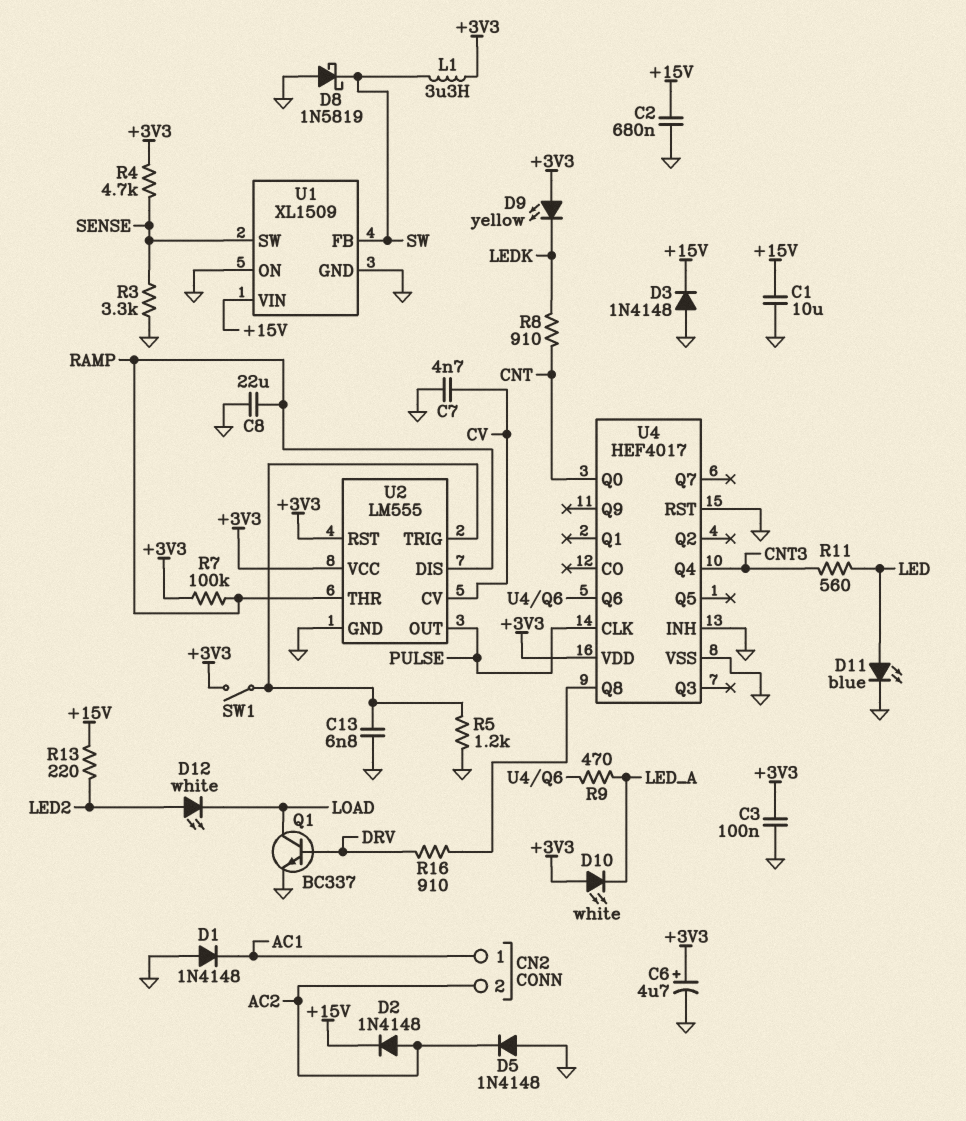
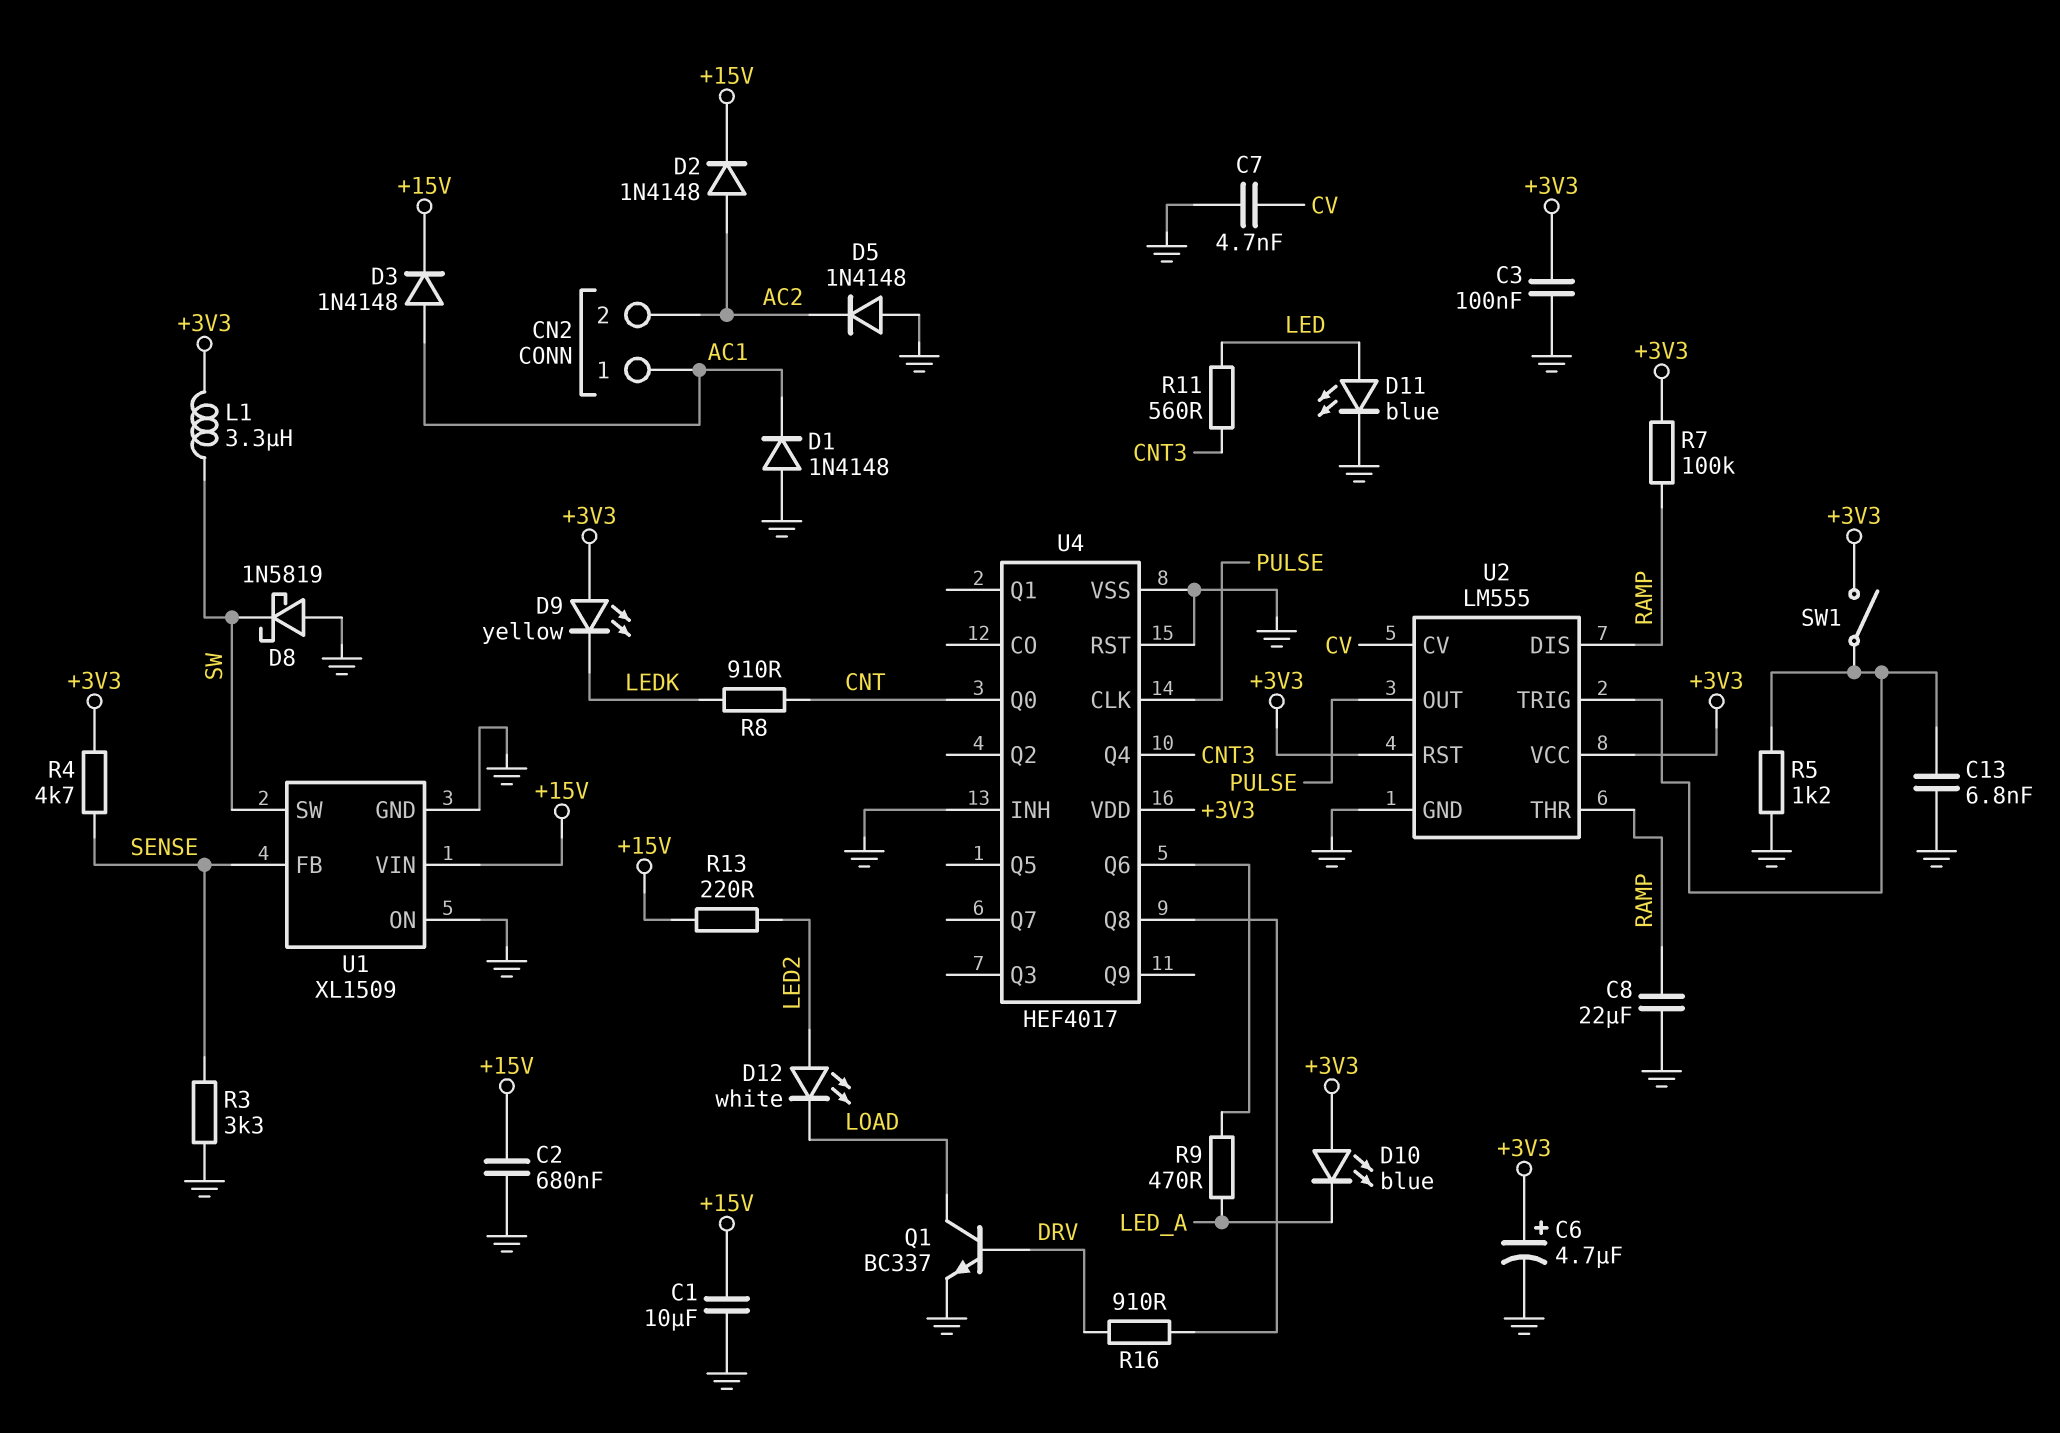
D3: diode 1N4148 (A GND, K +15V) -> diode 1N4148 (A AC1, K +15V)
D10: LED white (A +3V3, K LED_A) -> LED blue (A +3V3, K LED_A)
U1 pin FB: SW -> SENSE
U1 pin SW: SENSE -> SW

